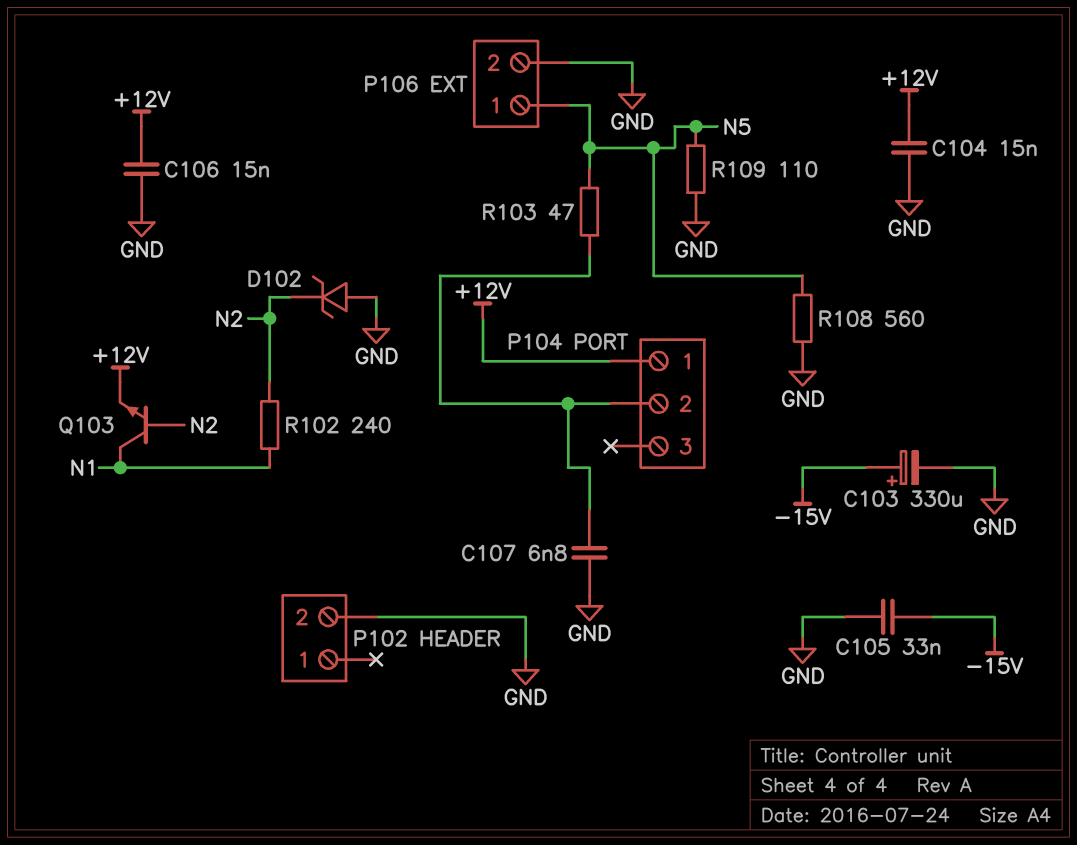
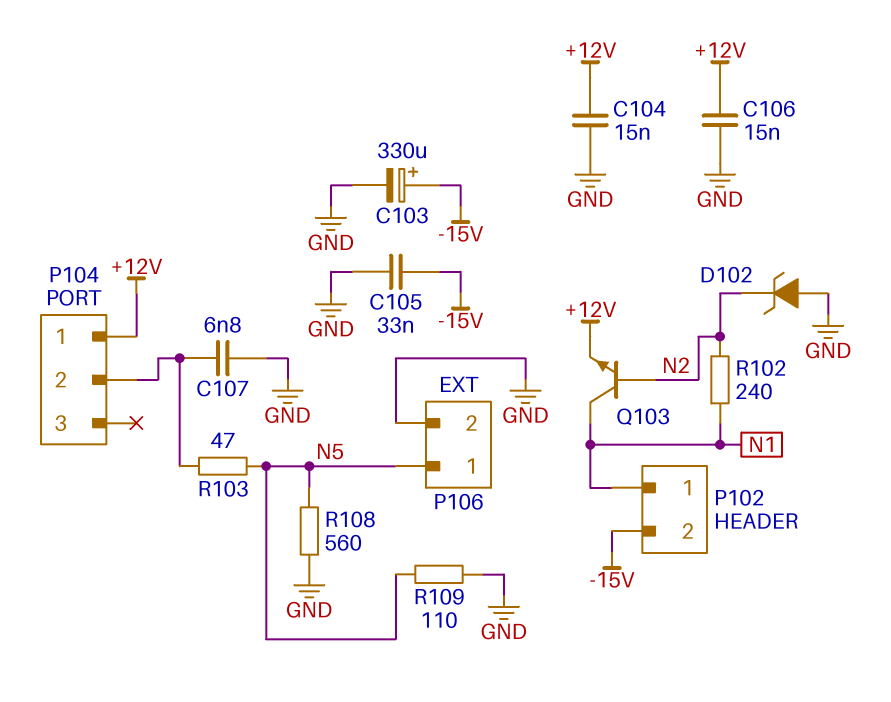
P102 pin 1: none -> N1
P102 pin 2: GND -> -15V

